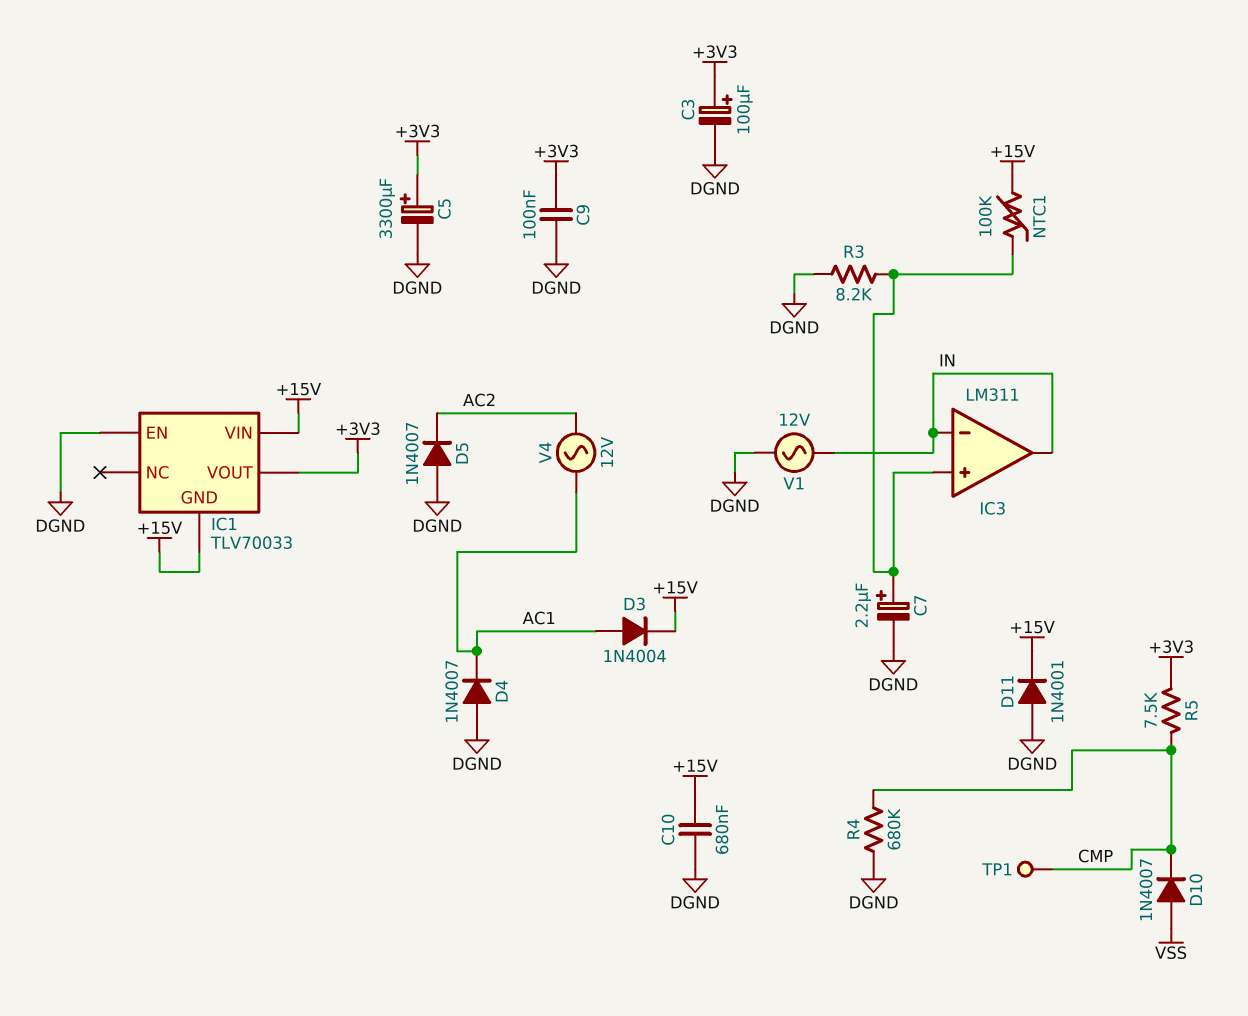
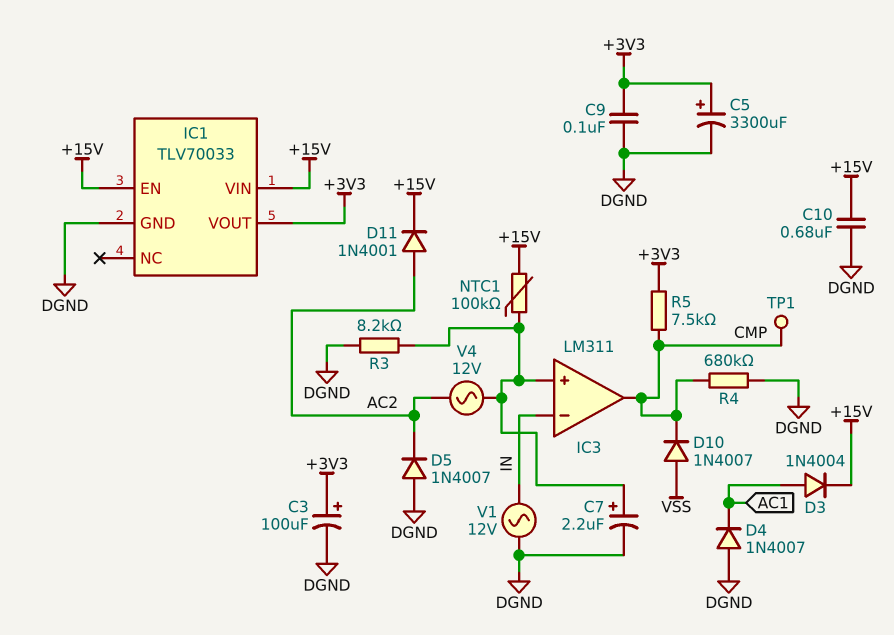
D11: diode 1N4001 (A DGND, K +15V) -> diode 1N4001 (A AC2, K +15V)
IC1 pin EN: DGND -> +15V
IC1 pin GND: +15V -> DGND
IC3 pin out: IN -> CMP
V4: AC 12V (AC1, AC2) -> AC 12V (AC2, IC3/in+)

